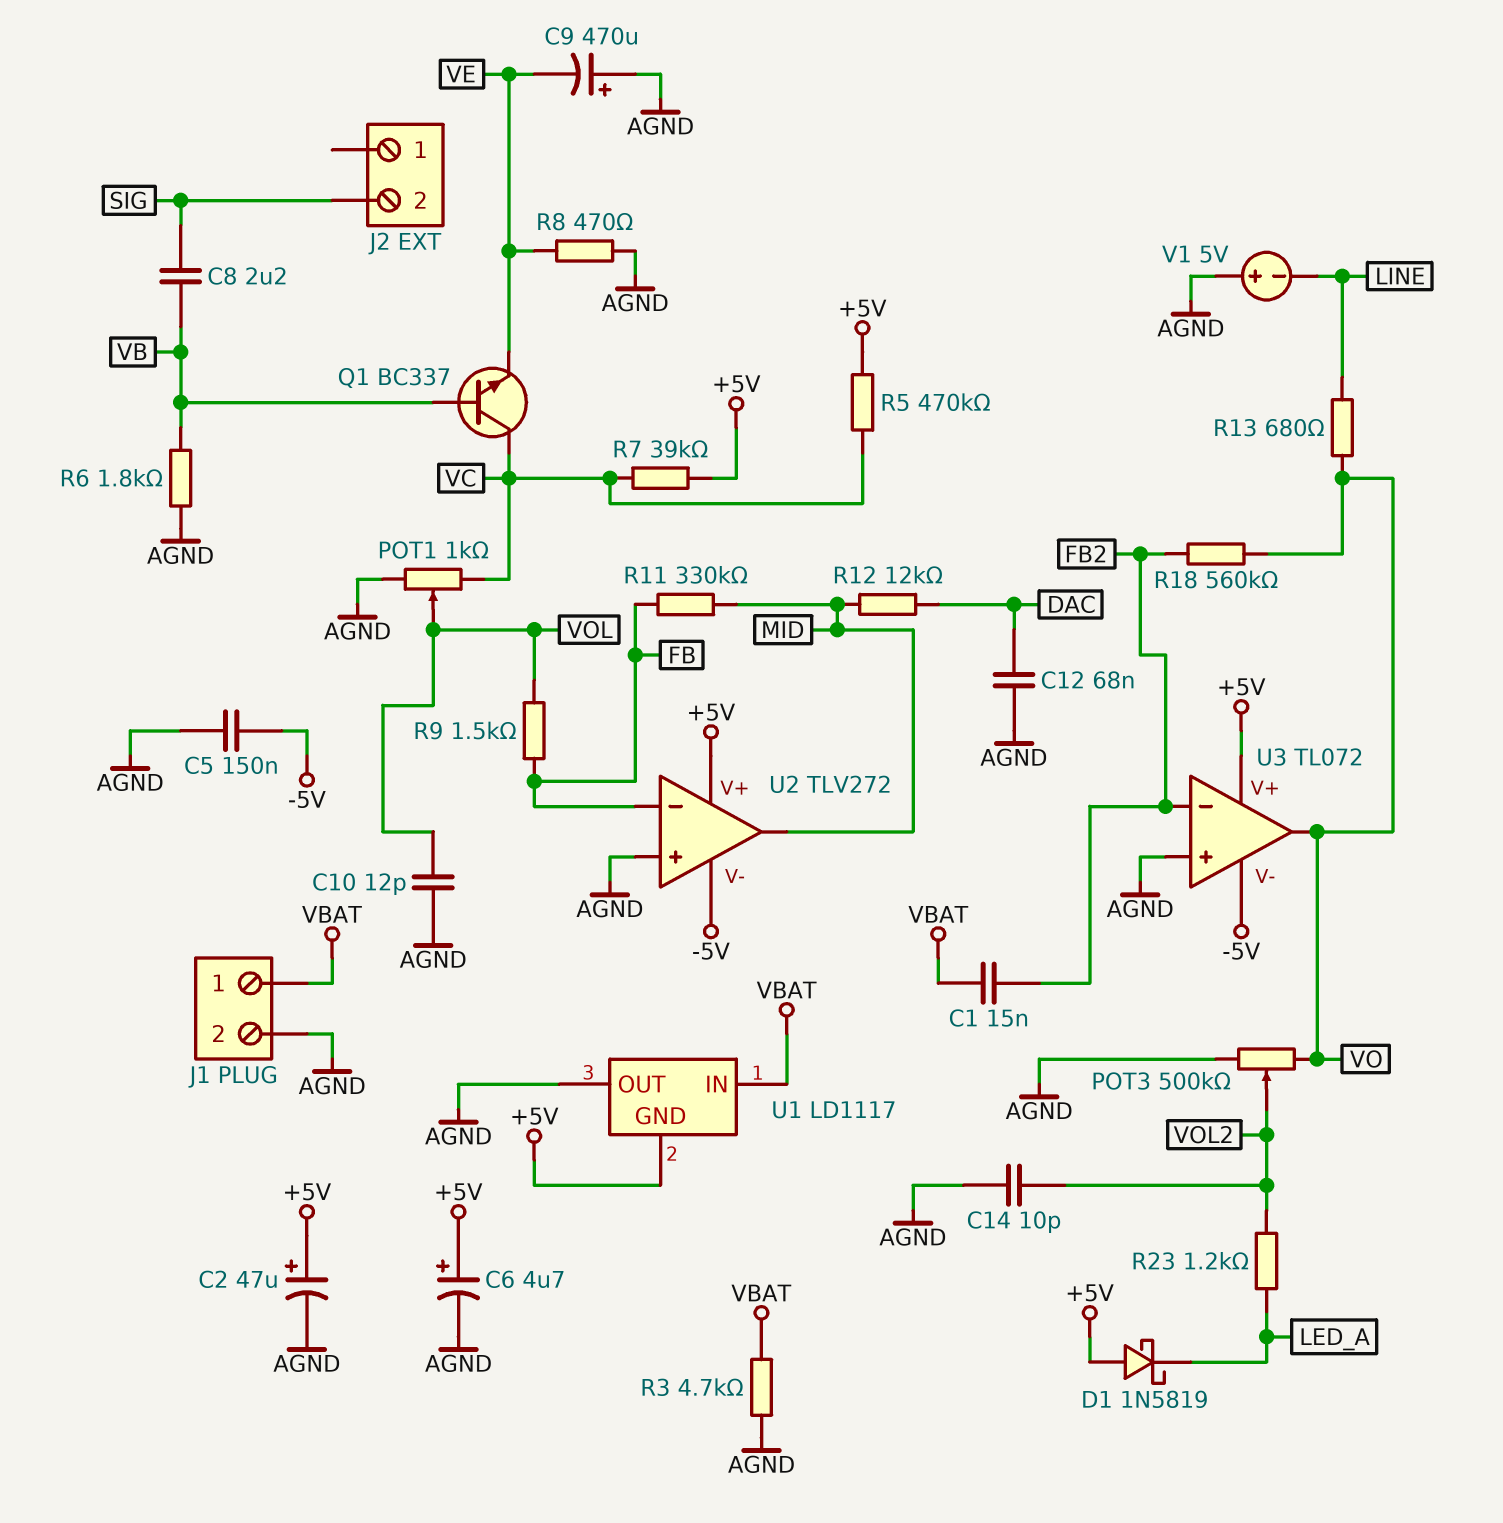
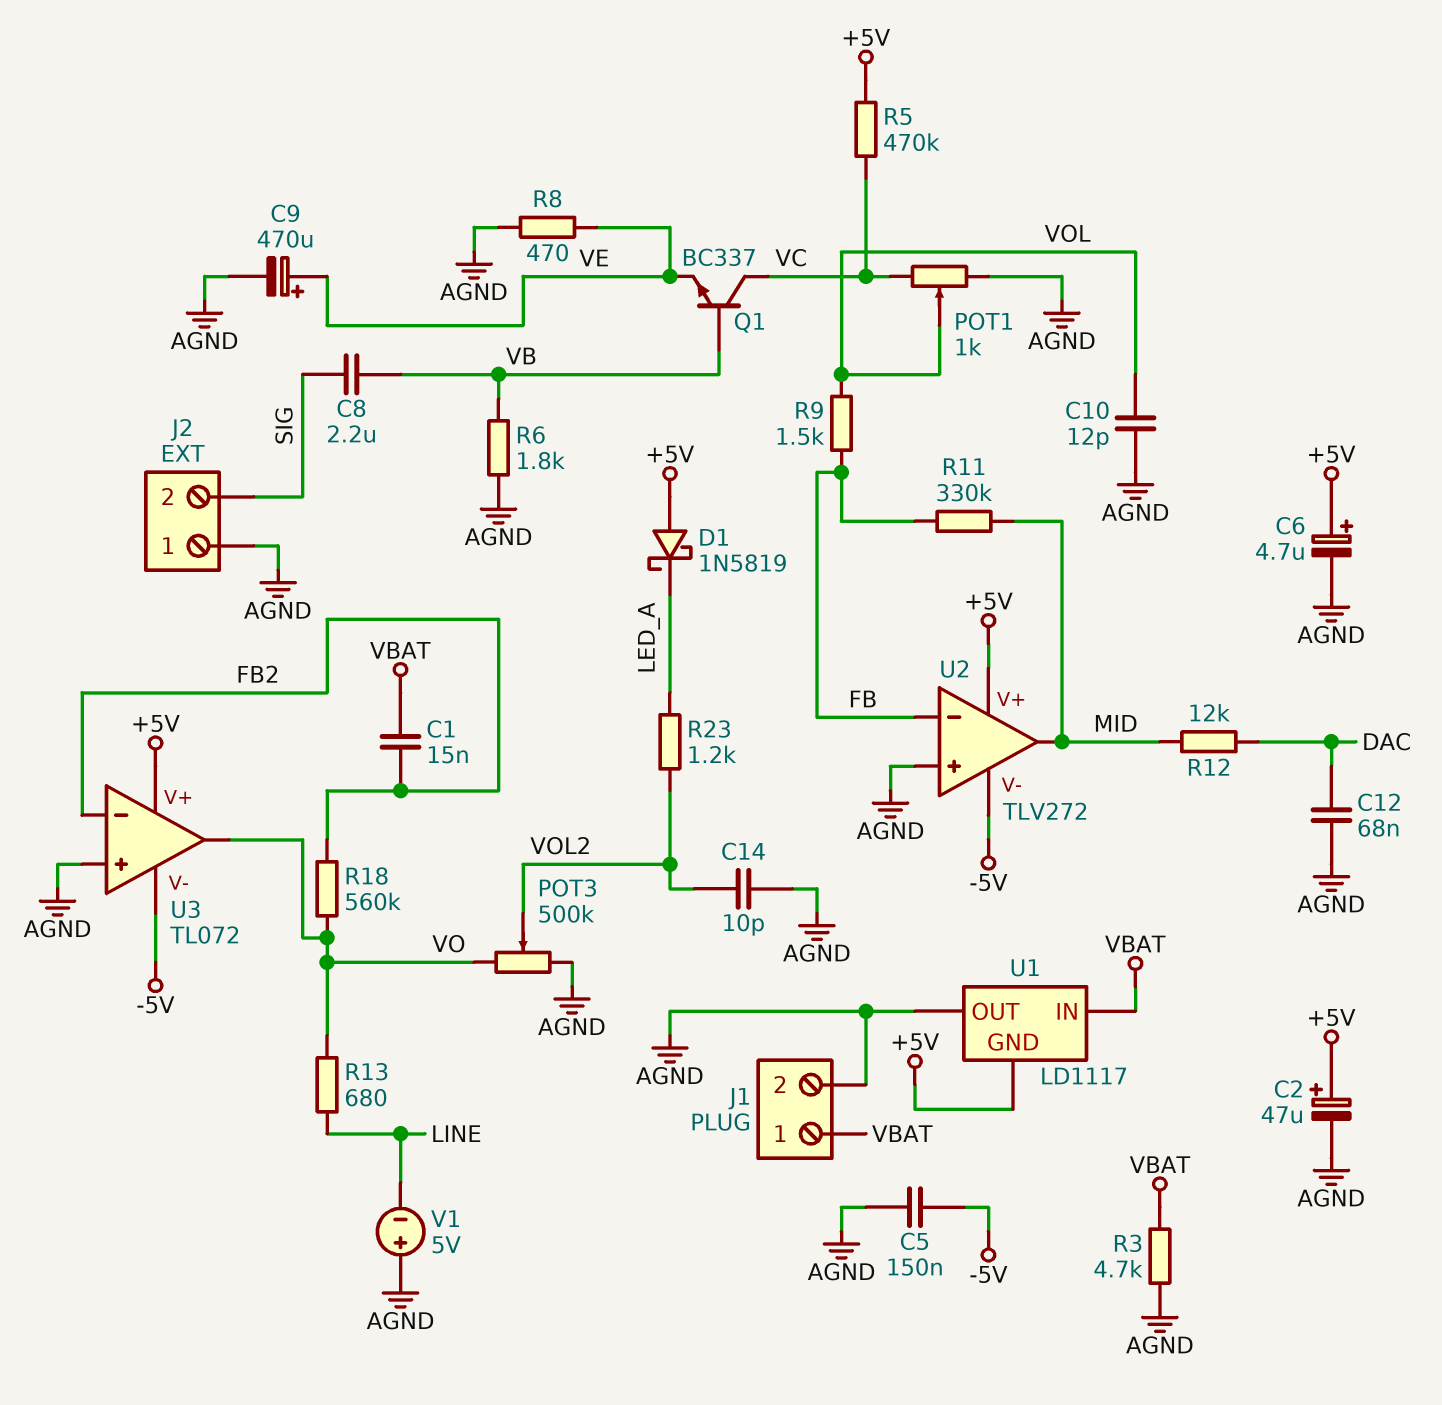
C9: 470uF (plus AGND, minus VE) -> 470uF (plus VE, minus AGND)
J2 pin 1: none -> AGND
R7: 39k (+5V, VC) -> none

